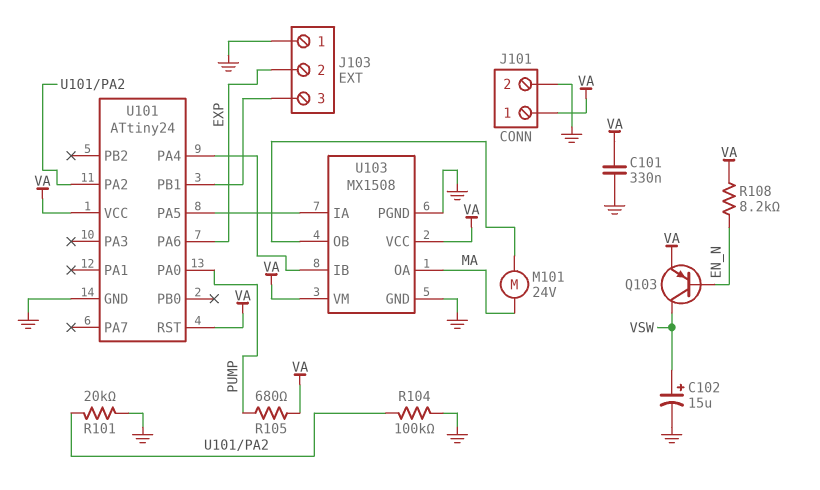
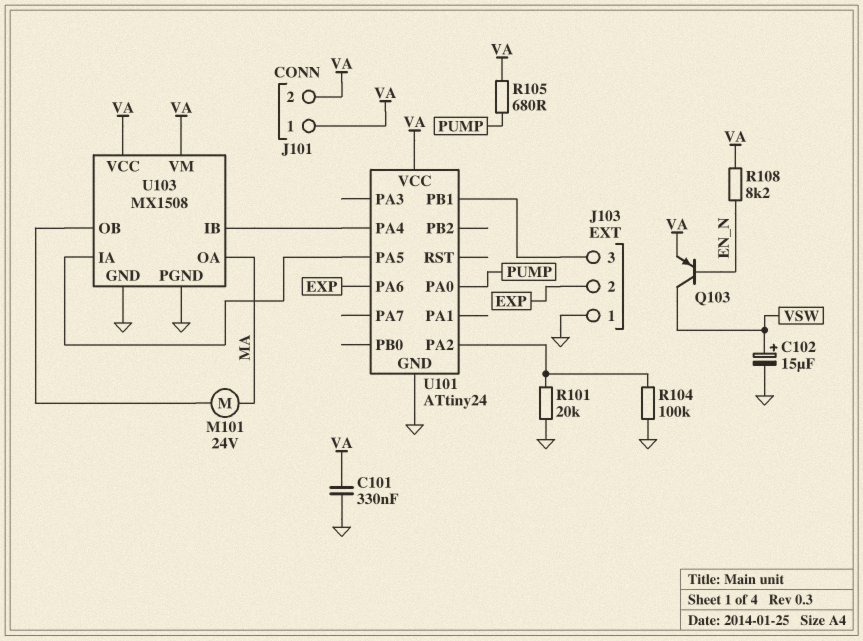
J101 pin 2: GND -> VA
U101 pin RST: VA -> none

